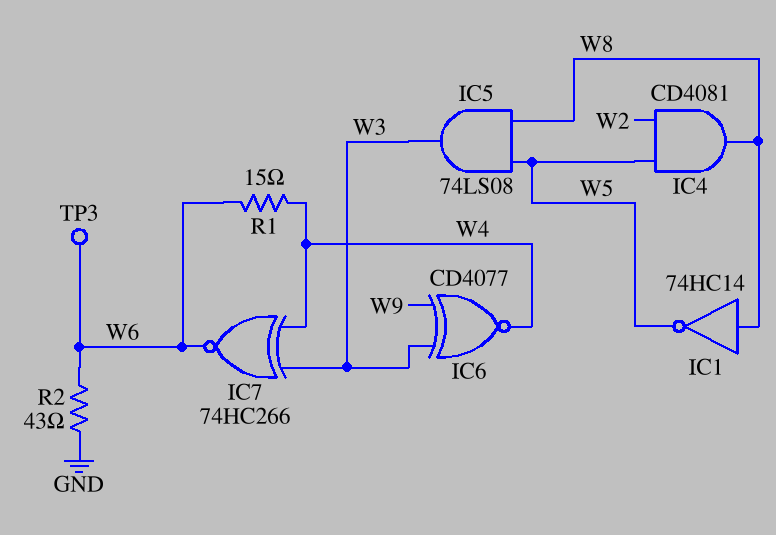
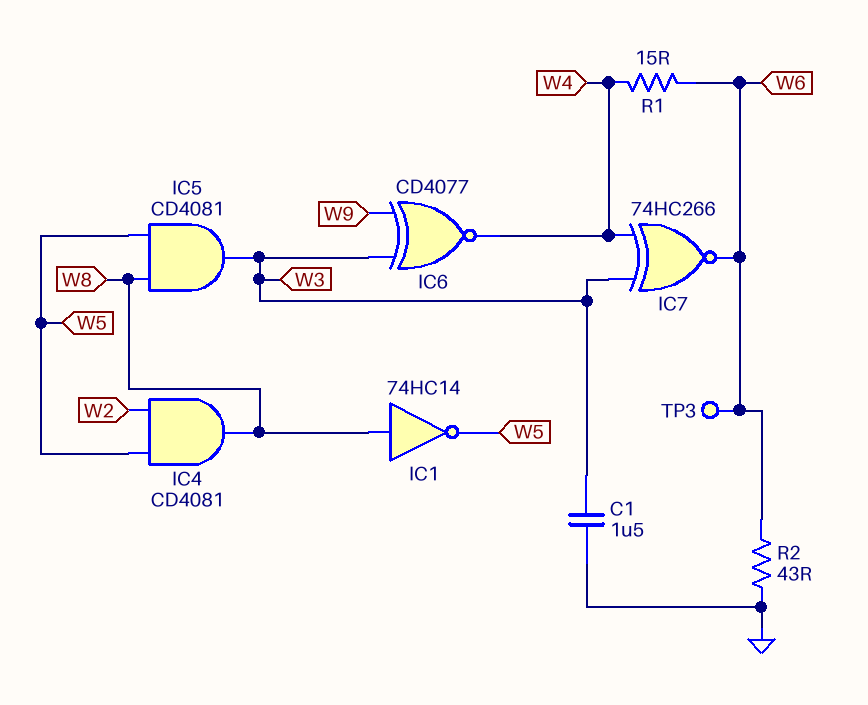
C1: none -> 1.5uF (GND, W3)
IC5: AND 74LS08 (in W5, in W8, out W3) -> AND CD4081 (in W5, in W8, out W3)

